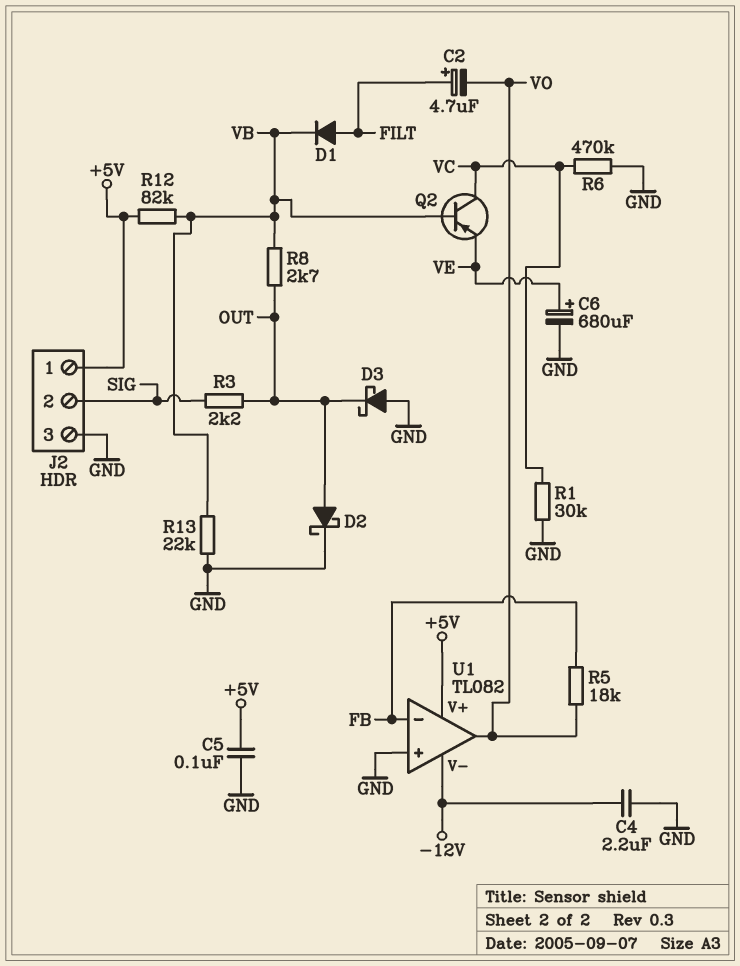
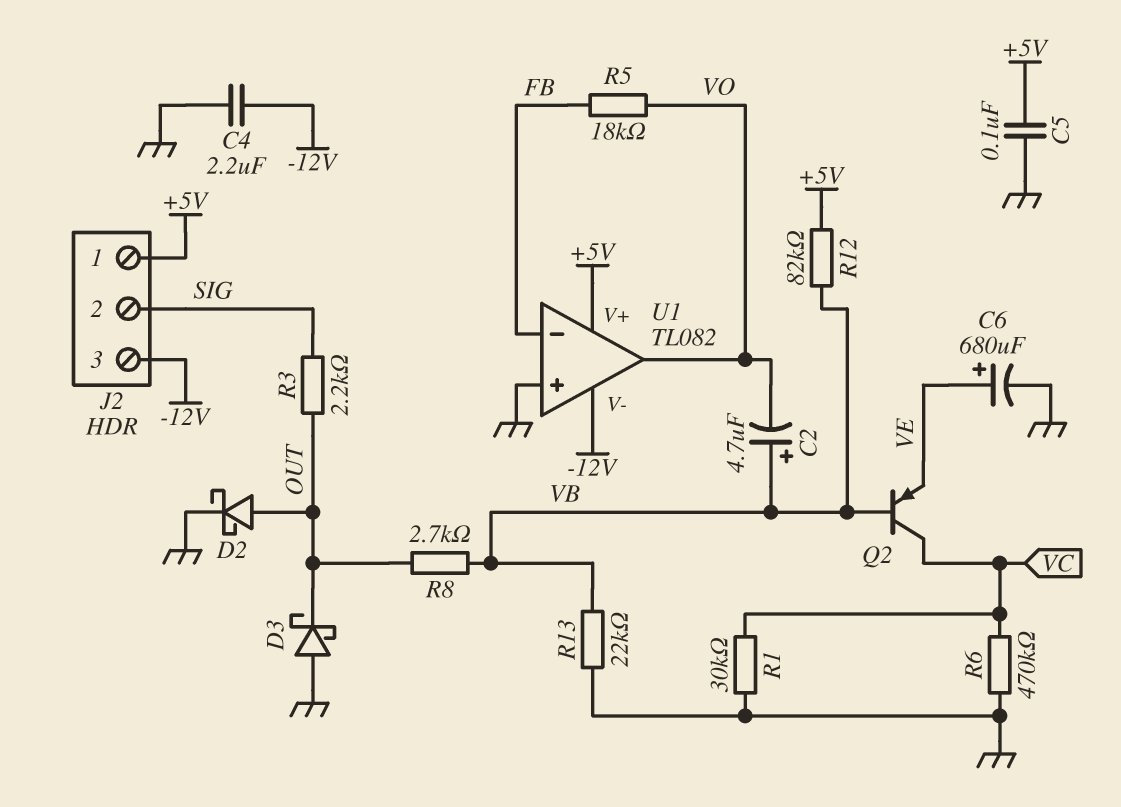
C2: 4.7uF (plus FILT, minus VO) -> 4.7uF (plus VB, minus VO)
D1: diode (A FILT, K VB) -> none
J2 pin 3: GND -> -12V

